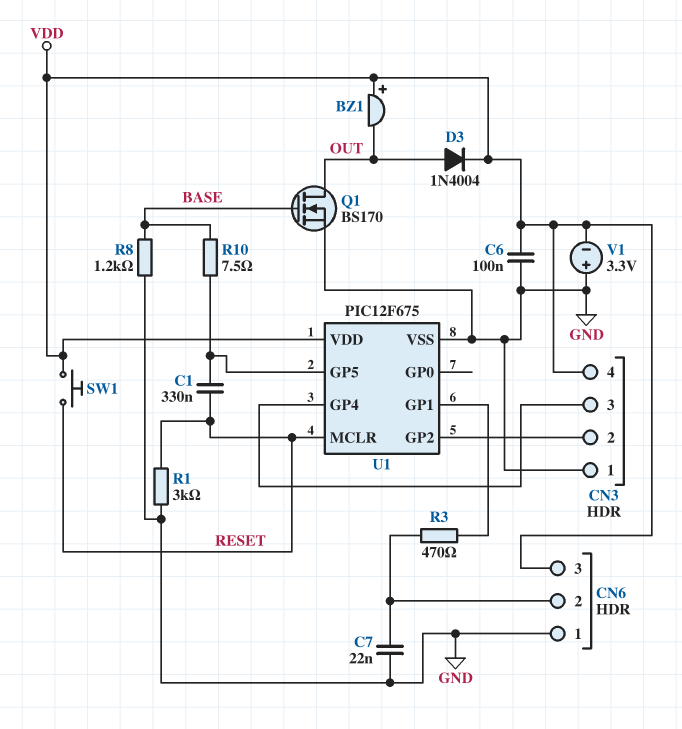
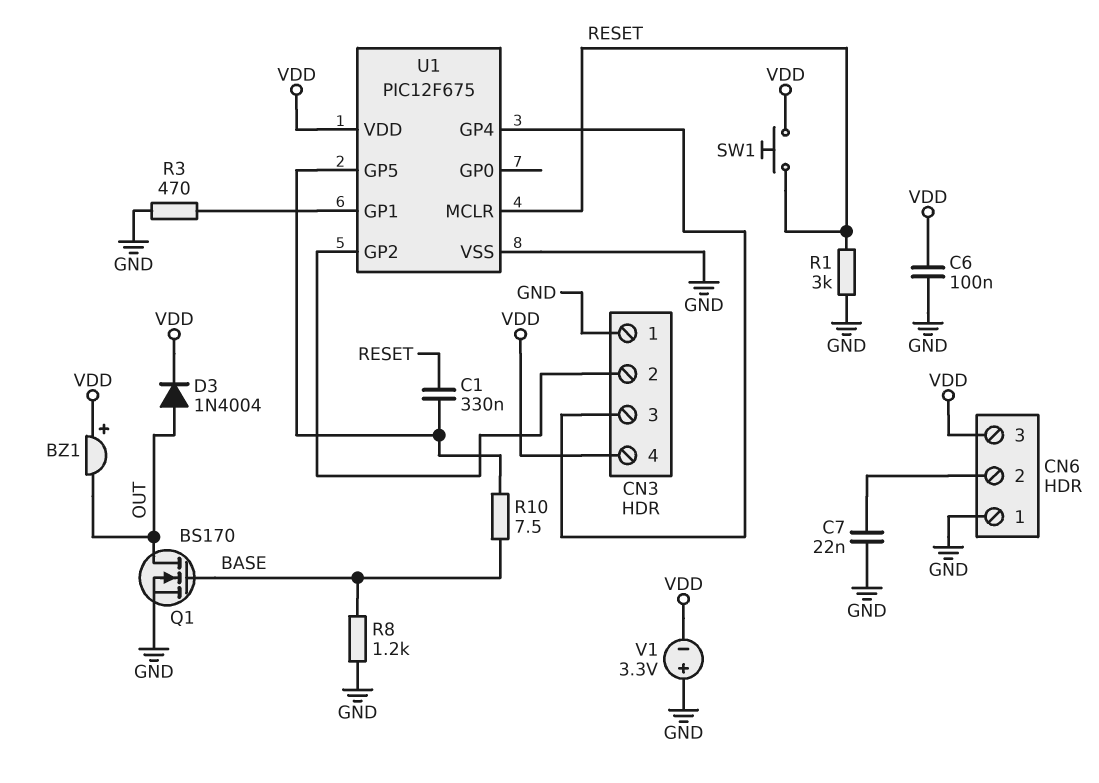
R3: 470 (CN6/2, U1/GP1) -> 470 (GND, U1/GP1)

